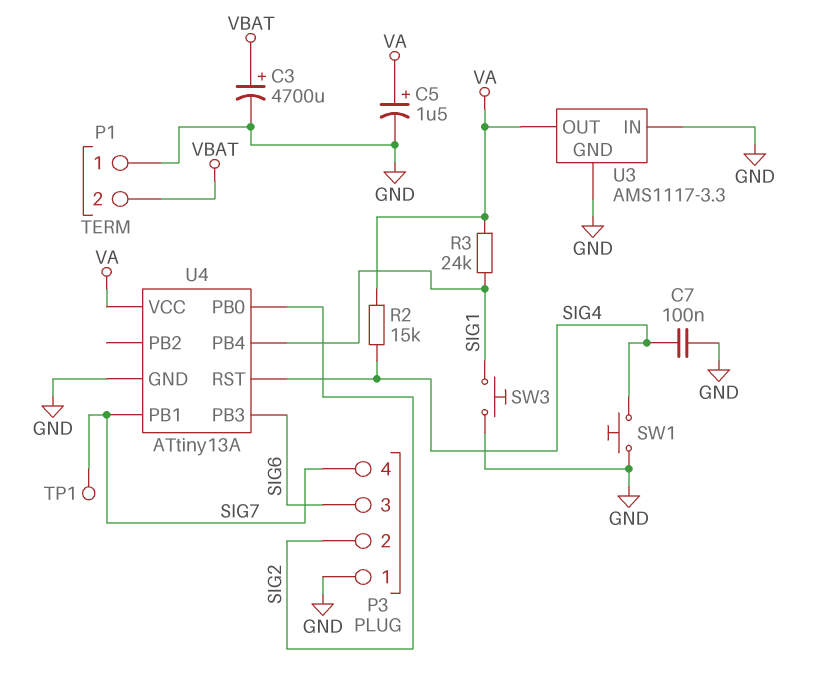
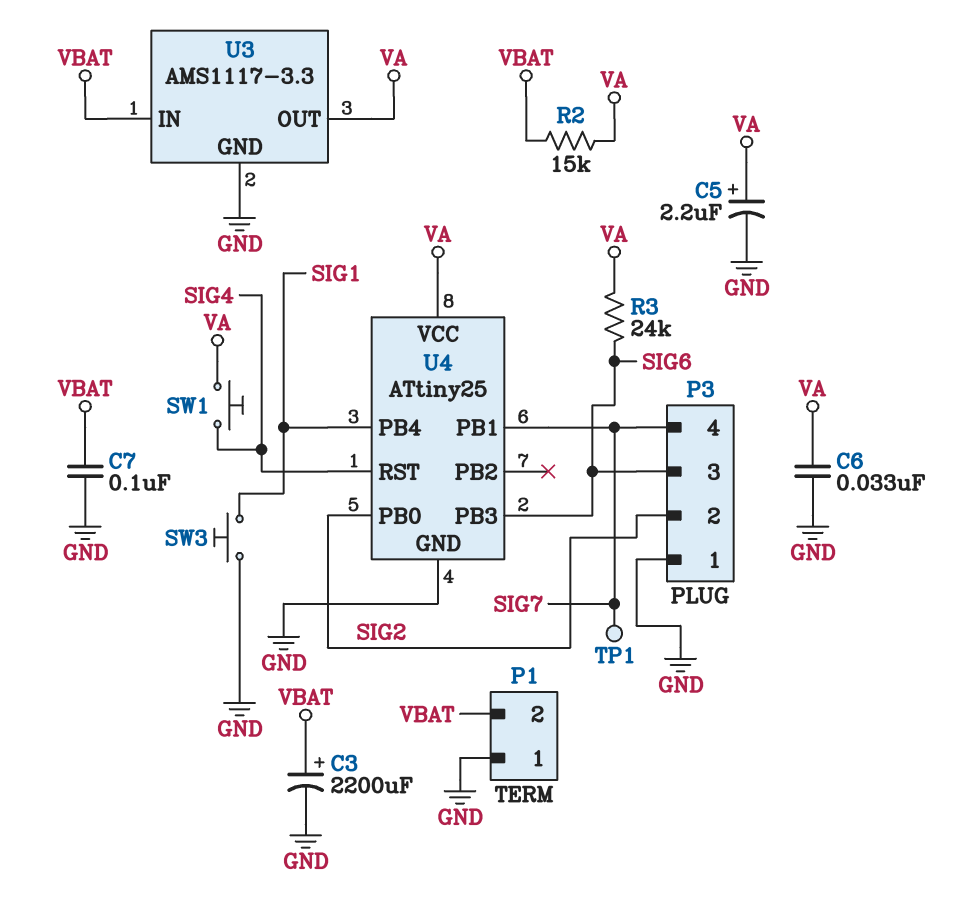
C3: 4700uF (plus VBAT, minus GND) -> 2200uF (plus VBAT, minus GND)
C5: 1.5uF (plus VA, minus GND) -> 2.2uF (plus VA, minus GND)
C6: none -> 33nF (GND, VA)
C7: 100nF (GND, SIG4) -> 100nF (GND, VBAT)
R2: 15k (SIG4, VA) -> 15k (VA, VBAT)
R3: 24k (SIG1, VA) -> 24k (SIG6, VA)
SW1: button (GND, SIG4) -> button (SIG4, VA)
U3 pin IN: GND -> VBAT
U4: ATtiny13A -> ATtiny25

